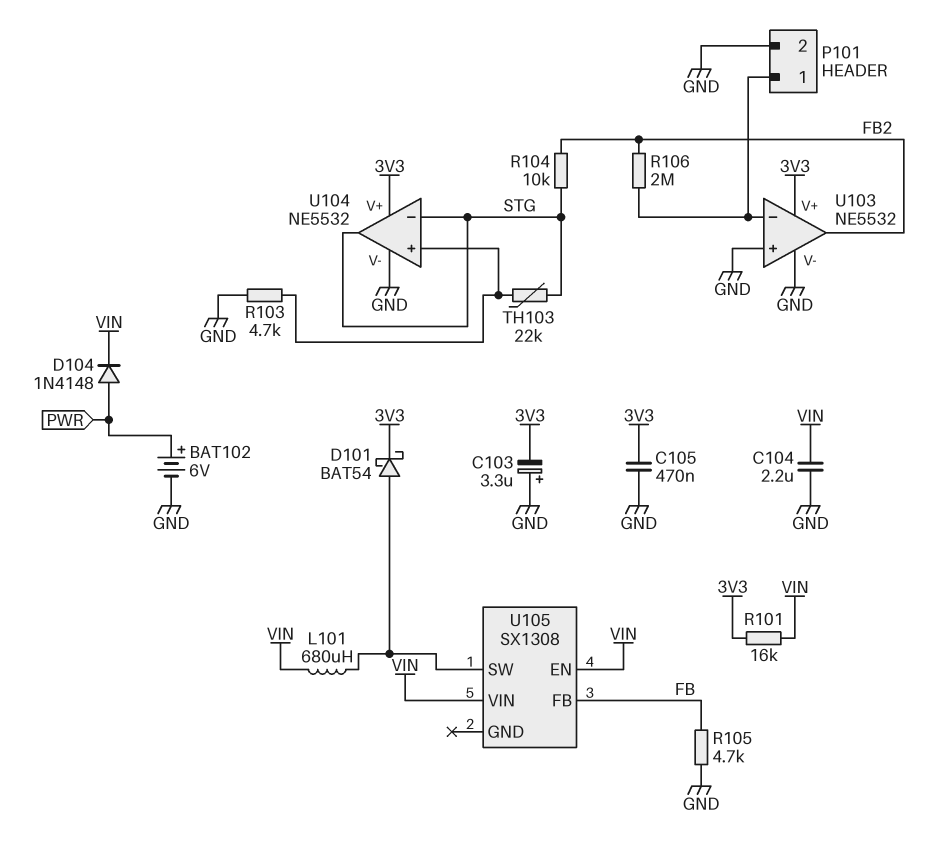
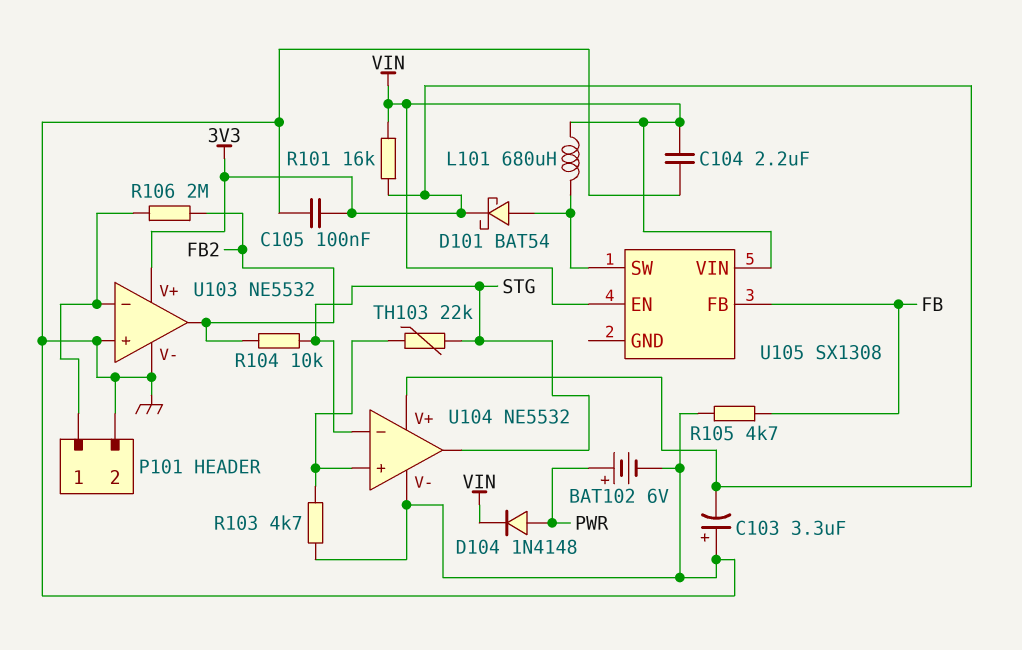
C105: 470nF (3V3, GND) -> 100nF (3V3, GND)

